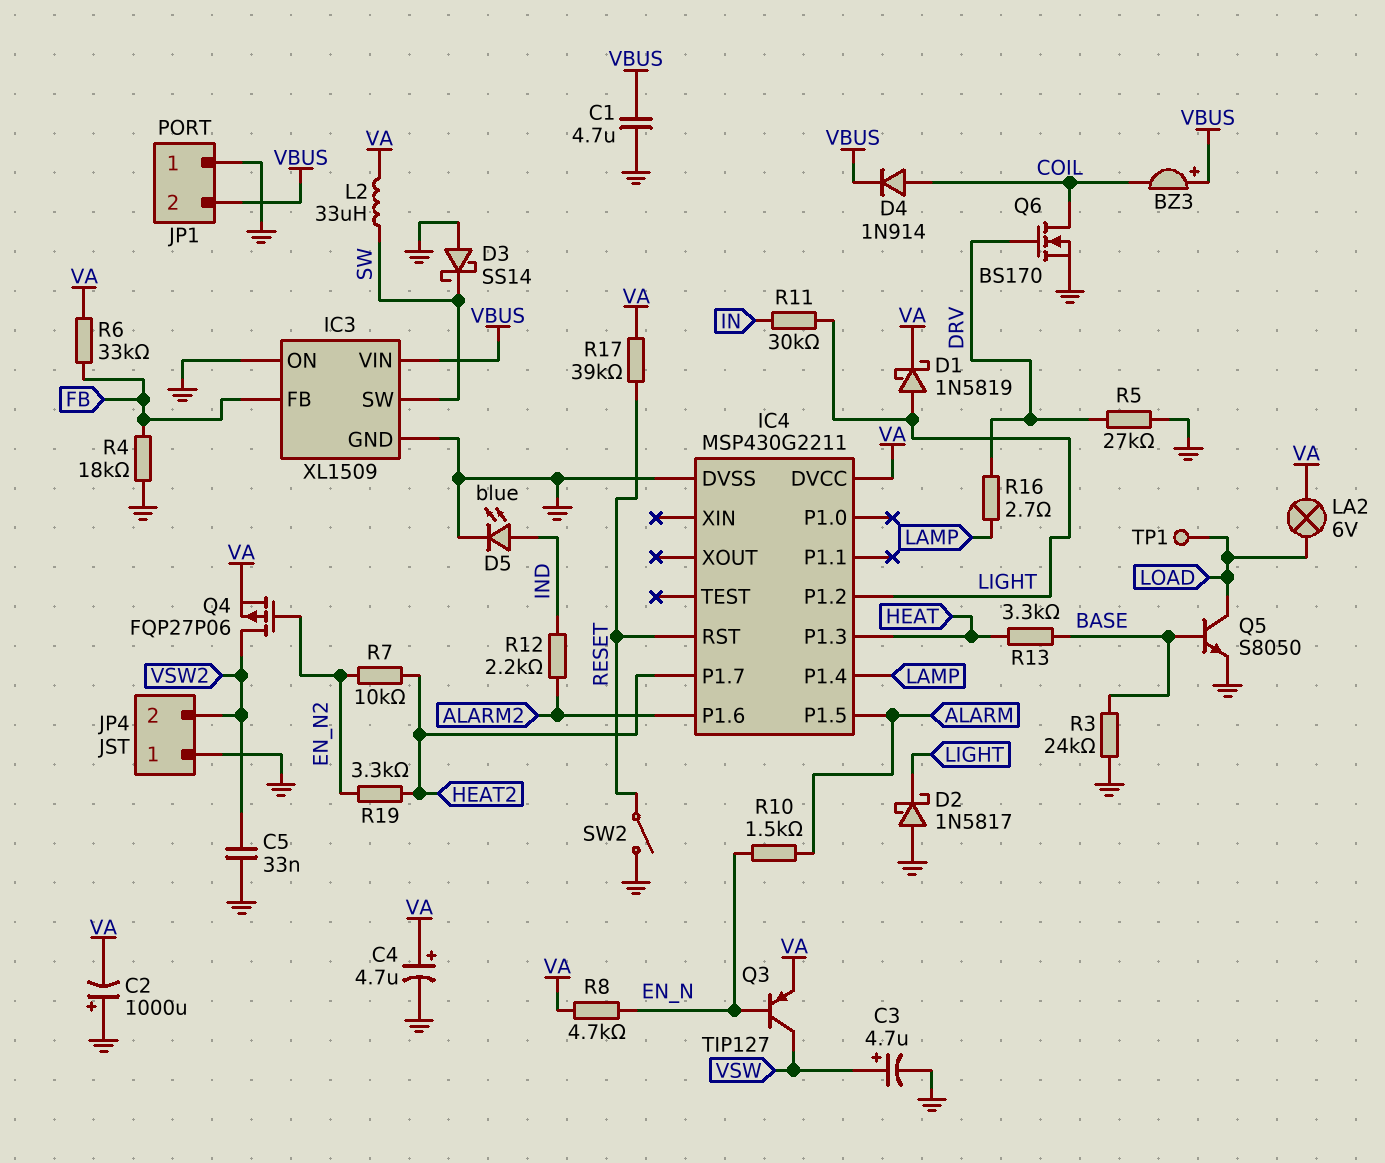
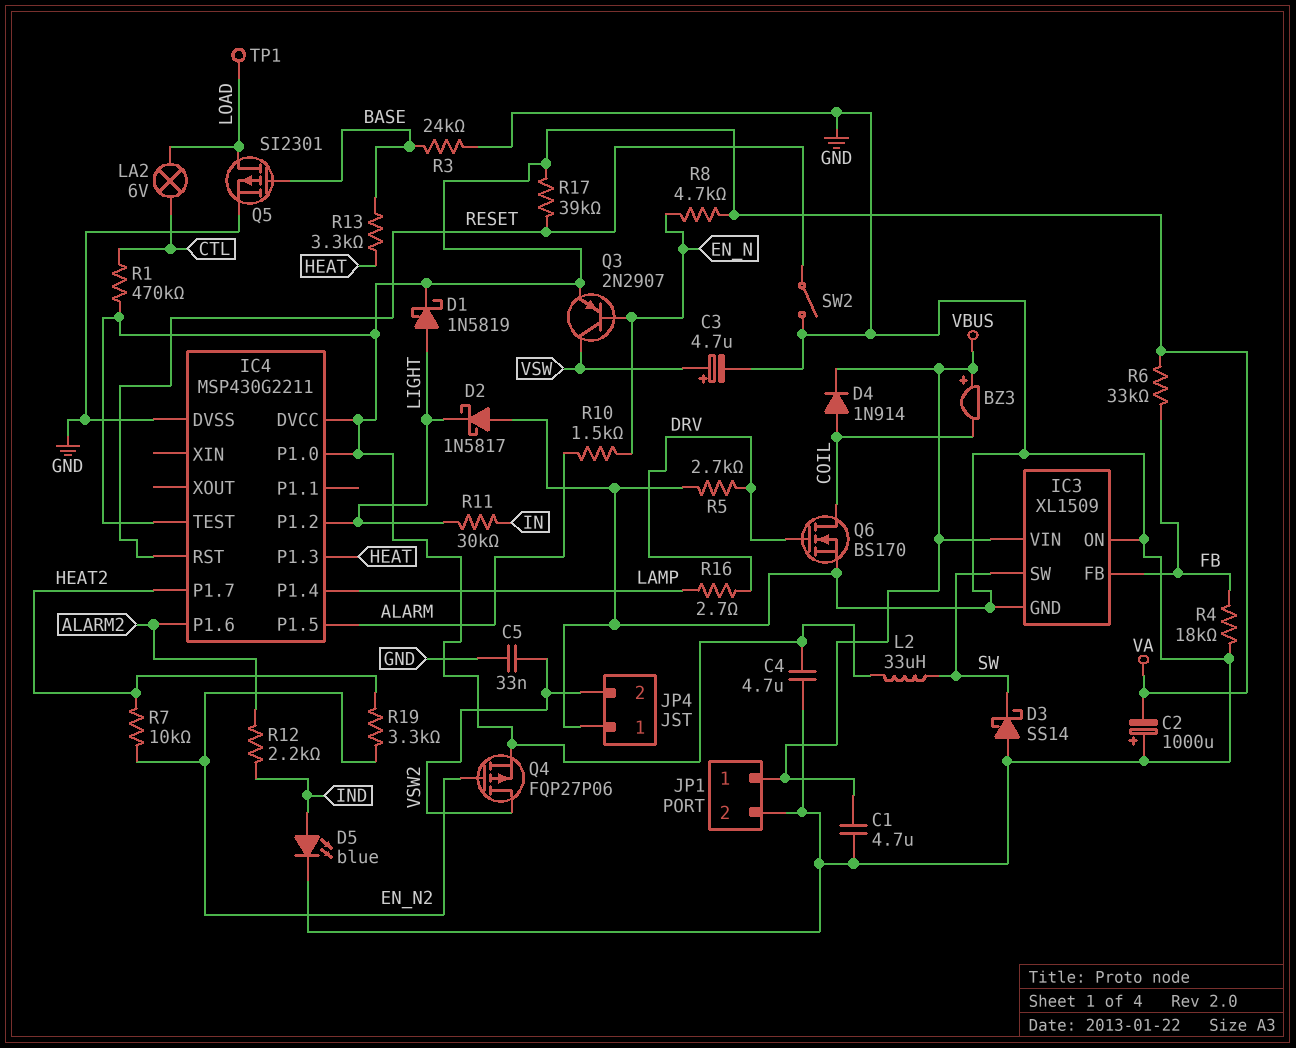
C4: 4.7uF (plus VA, minus GND) -> 4.7uF (GND, VA)
IC4 pin P1.0: none -> VA
IC4 pin TEST: none -> VA
JP1 pin 1: GND -> VBUS
JP1 pin 2: VBUS -> GND
LA2: lamp 6V (LOAD, VA) -> lamp 6V (CTL, LOAD)
Q3: PNP TIP127 (B EN_N, C VSW, E VA) -> PNP 2N2907 (B EN_N, C VSW, E VA)
Q5: NPN S8050 (B BASE, C LOAD, E GND) -> PMOS SI2301 (G BASE, D LOAD, S GND)
R1: none -> 470k (CTL, VA)
R5: 27k (DRV, GND) -> 2.7k (DRV, GND)

